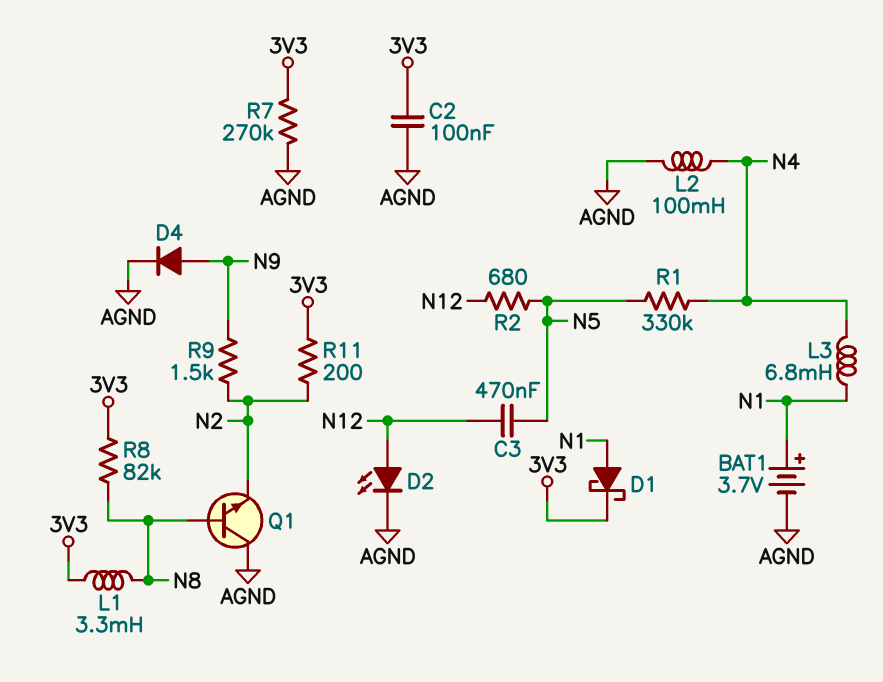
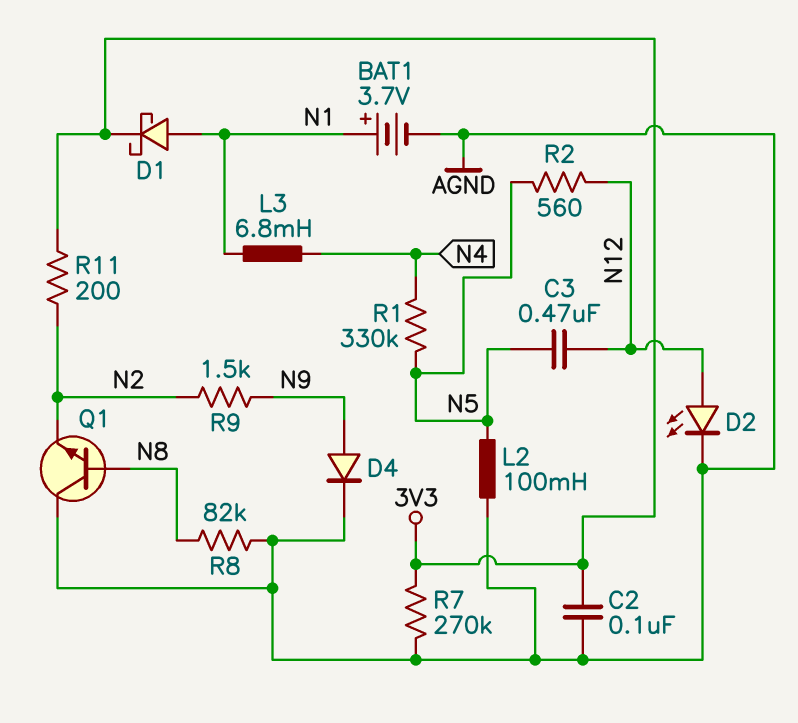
L1: 3.3mH (3V3, N8) -> none
L2: 100mH (AGND, N4) -> 100mH (AGND, N5)
R2: 680 (N5, N12) -> 560 (N5, N12)
R8: 82k (3V3, N8) -> 82k (AGND, N8)

